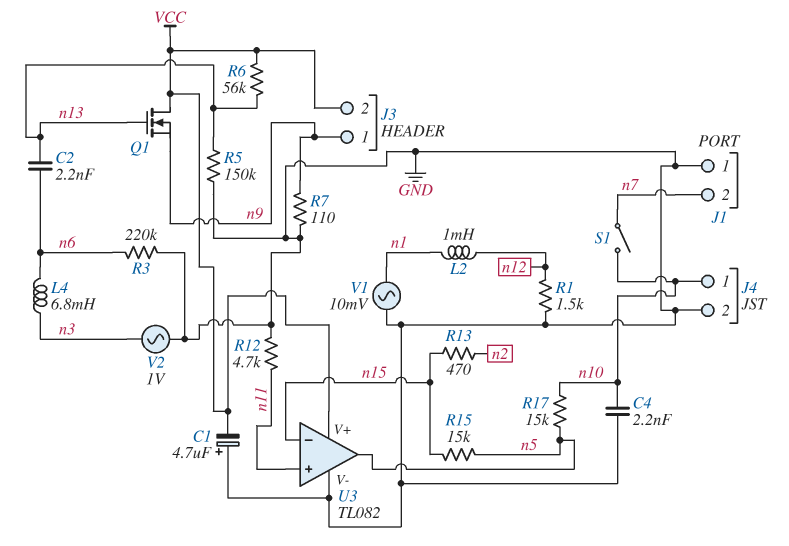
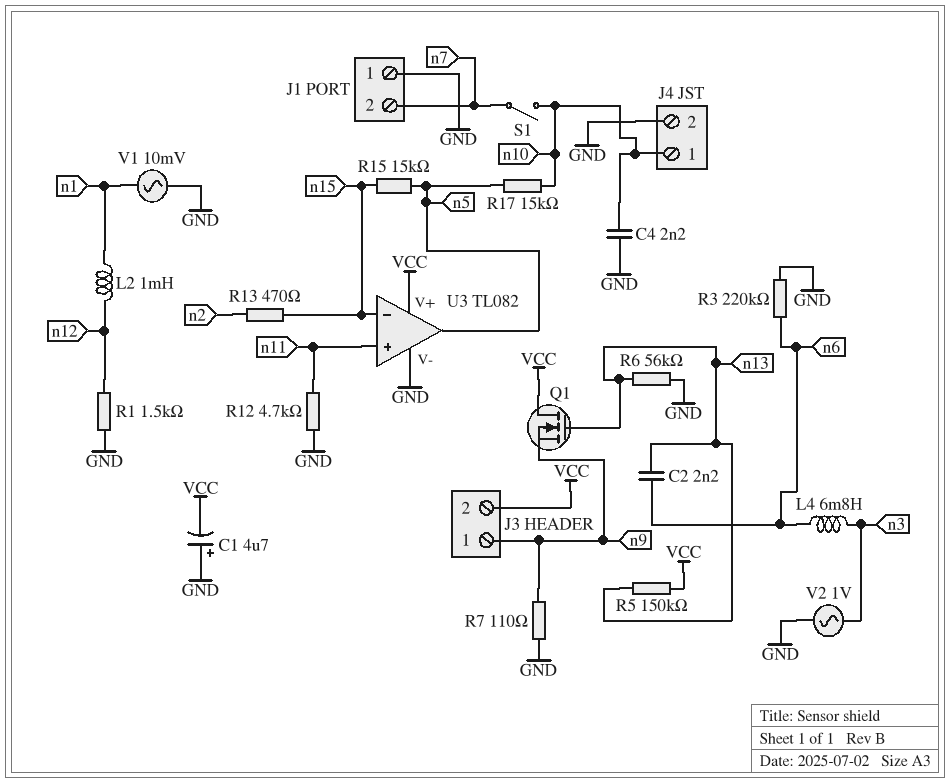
R5: 150k (GND, n13) -> 150k (VCC, n13)
R6: 56k (VCC, n13) -> 56k (GND, n13)

